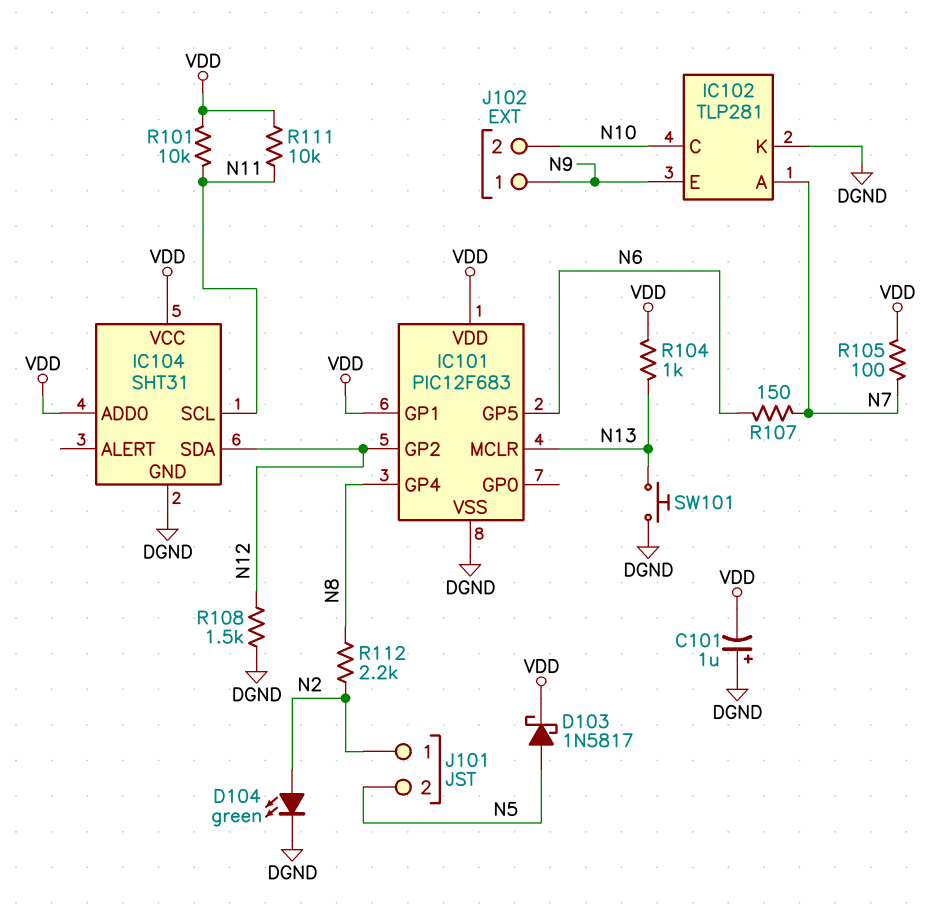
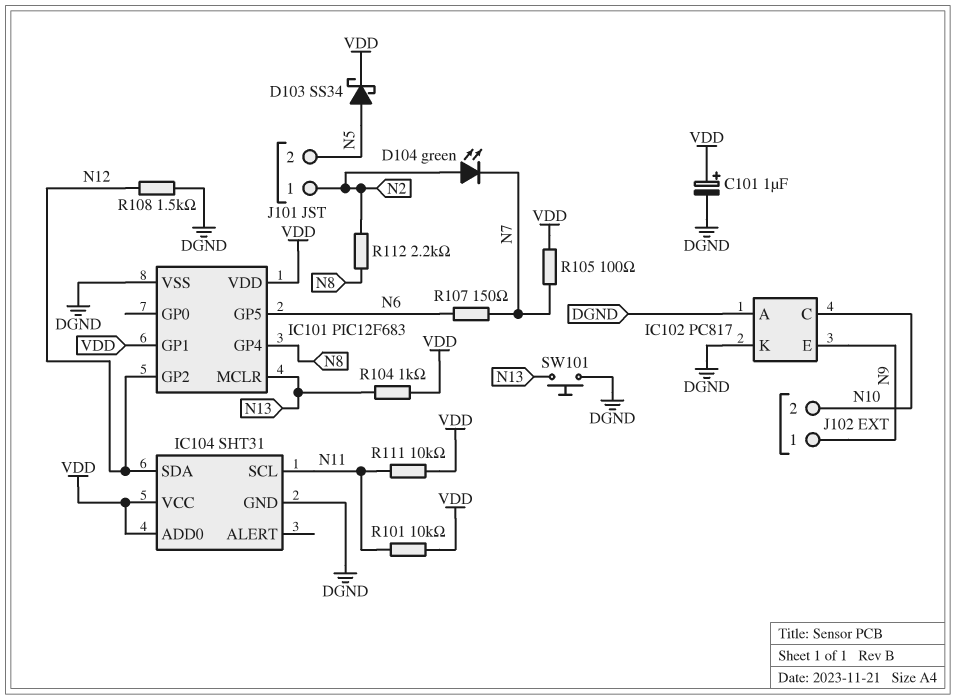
C101: 1uF (plus DGND, minus VDD) -> 1uF (plus VDD, minus DGND)
D103: schottky 1N5817 (A N5, K VDD) -> schottky SS34 (A N5, K VDD)
D104: LED green (A N2, K DGND) -> LED green (A N2, K N7)
IC102: TLP281 -> PC817
IC102 pin A: N7 -> DGND

